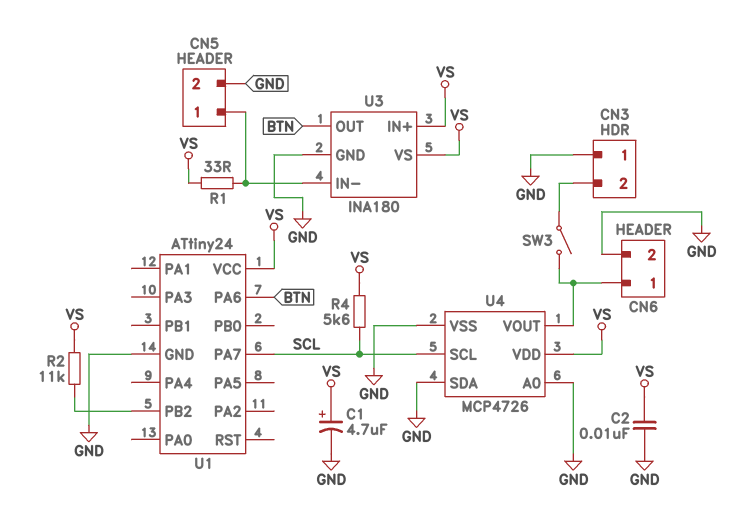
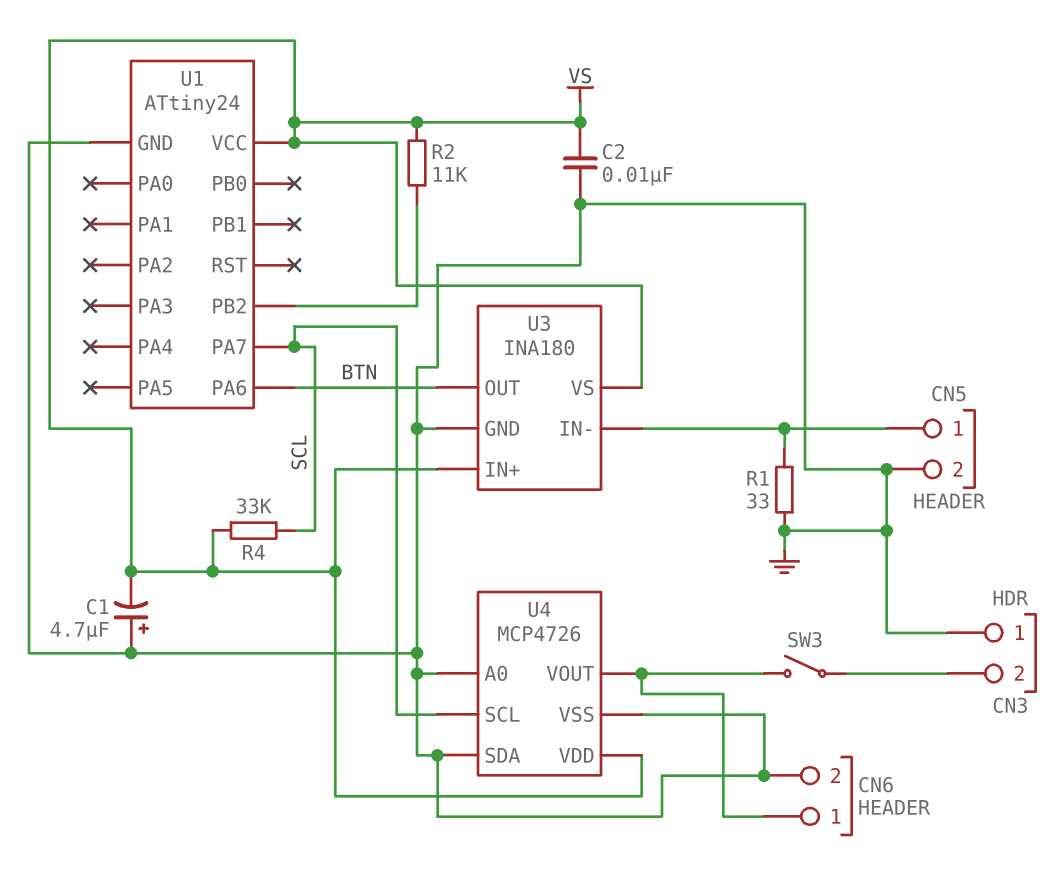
C1: 4.7uF (plus VS, minus GND) -> 4.7uF (plus GND, minus VS)
R1: 33 (CN5/1, VS) -> 33 (CN5/1, GND)
R4: 5.6k (SCL, VS) -> 33k (SCL, VS)

